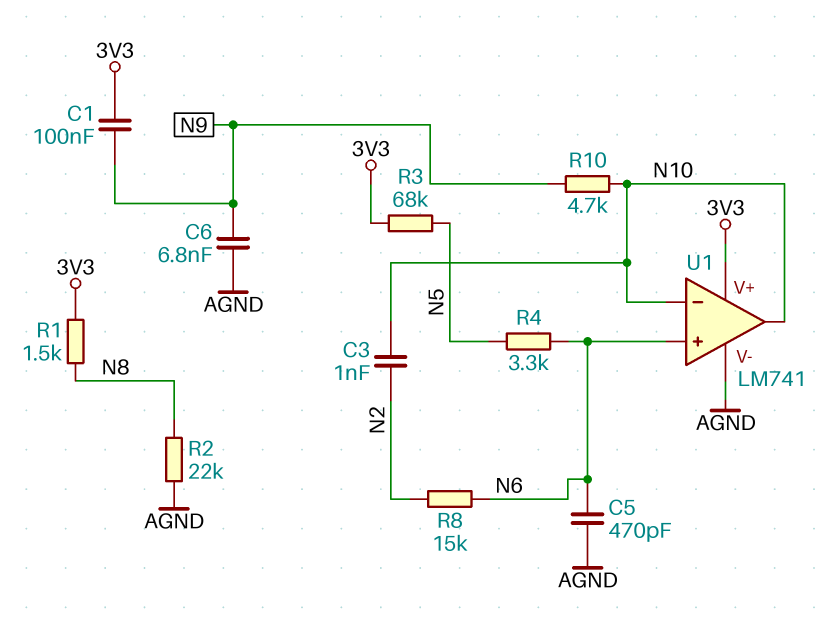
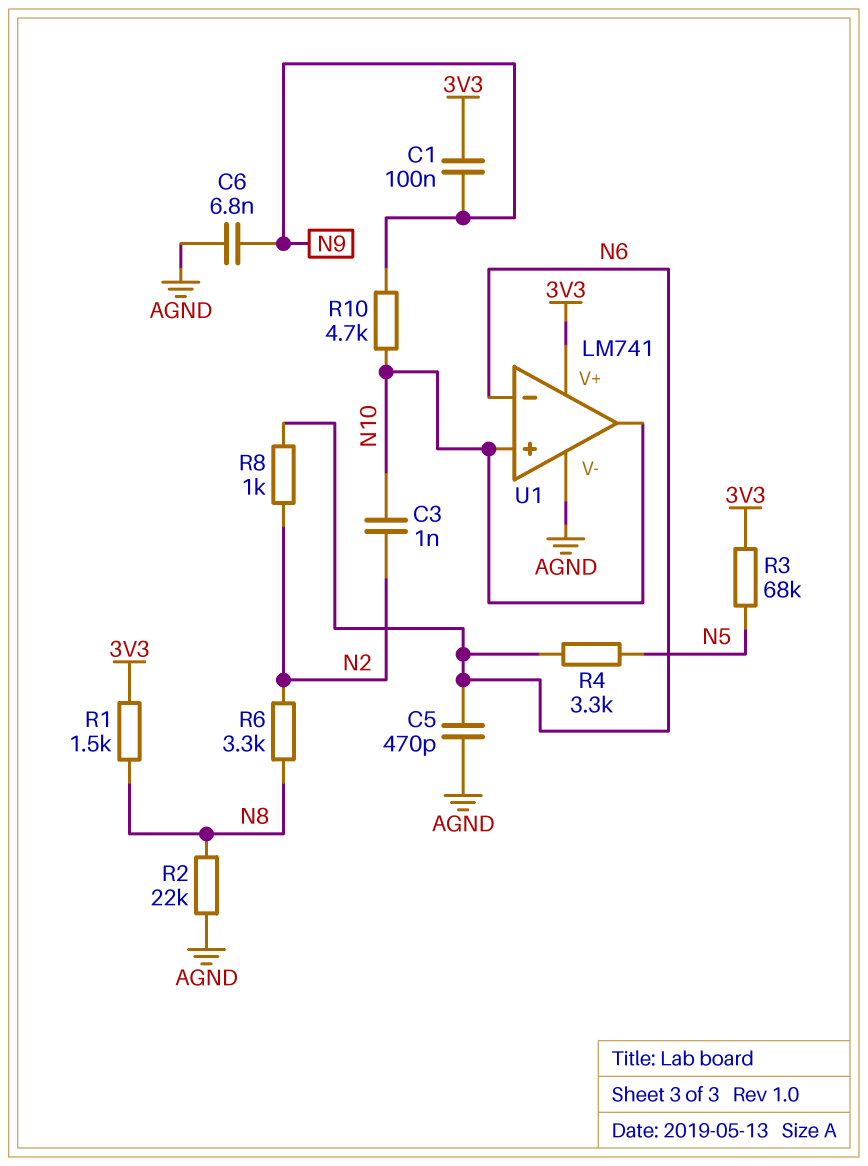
R6: none -> 3.3k (N2, N8)
R8: 15k (N2, N6) -> 1k (N2, N6)
U1 pin in+: N6 -> N10
U1 pin in-: N10 -> N6

